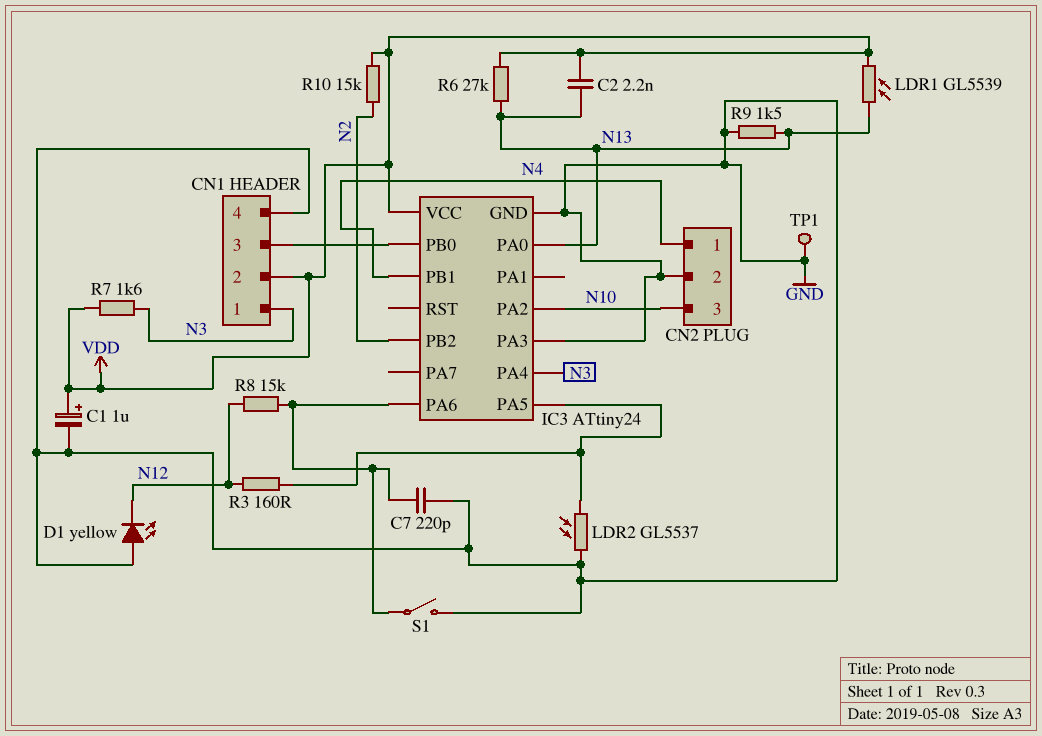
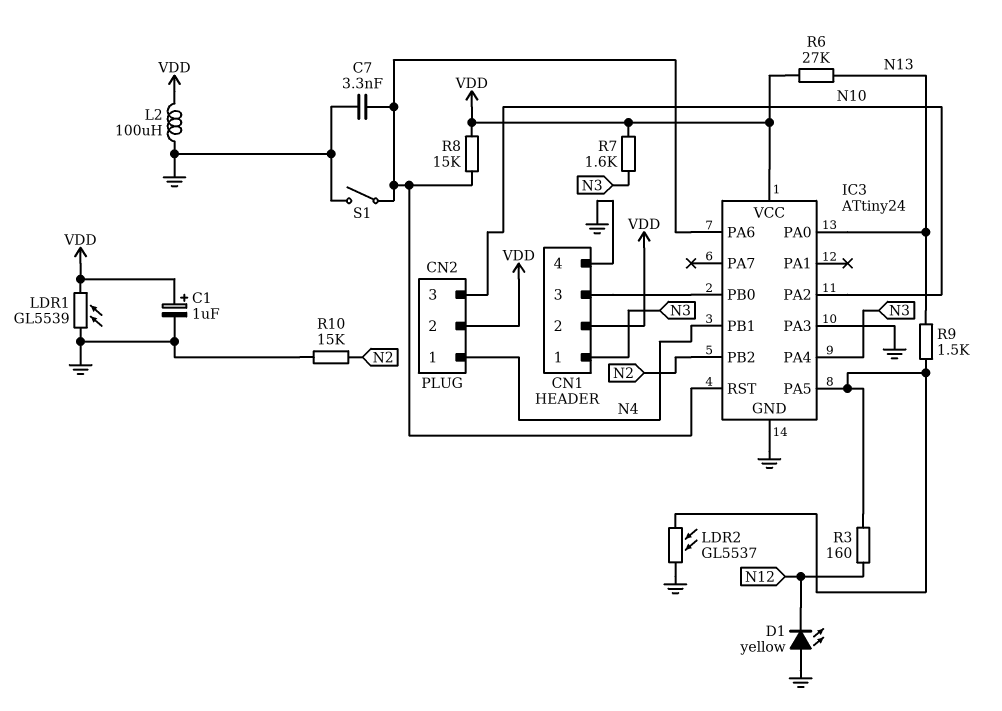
C2: 2.2nF (N13, VDD) -> none
C7: 220pF (GND, IC3/PA6) -> 3.3nF (GND, IC3/PA6)
CN2 pin 2: GND -> VDD
IC3 pin RST: none -> IC3/PA6
L2: none -> 100uH (GND, VDD)
LDR1: GL5539 (N13, VDD) -> GL5539 (GND, VDD)
R8: 15k (IC3/PA6, N12) -> 15k (IC3/PA6, VDD)
R9: 1.5k (GND, N13) -> 1.5k (IC3/PA5, N13)
R10: 15k (N2, VDD) -> 15k (GND, N2)
TP1: test point (GND) -> none

